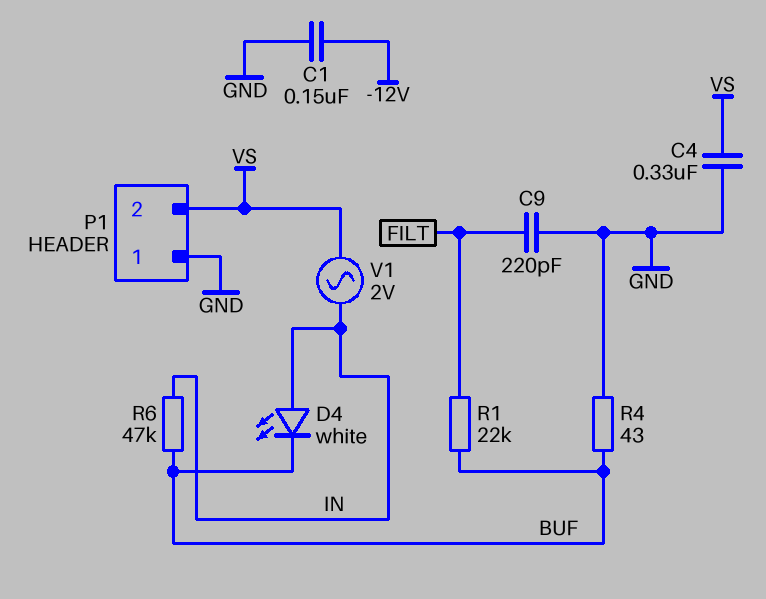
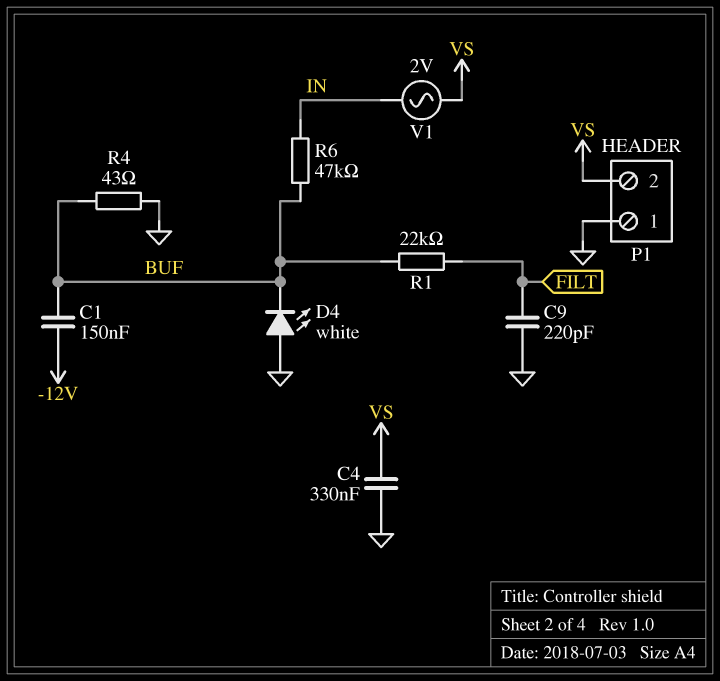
C1: 150nF (-12V, GND) -> 150nF (-12V, BUF)
D4: LED white (A IN, K BUF) -> LED white (A GND, K BUF)

